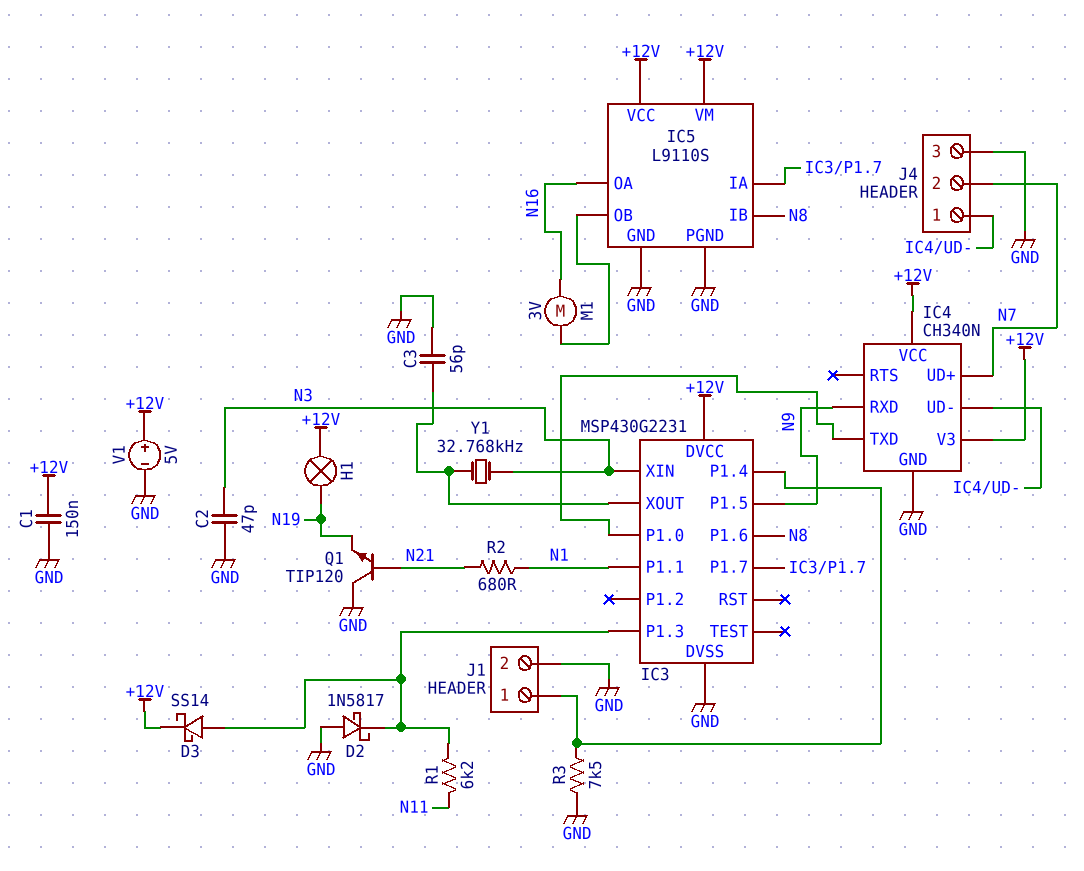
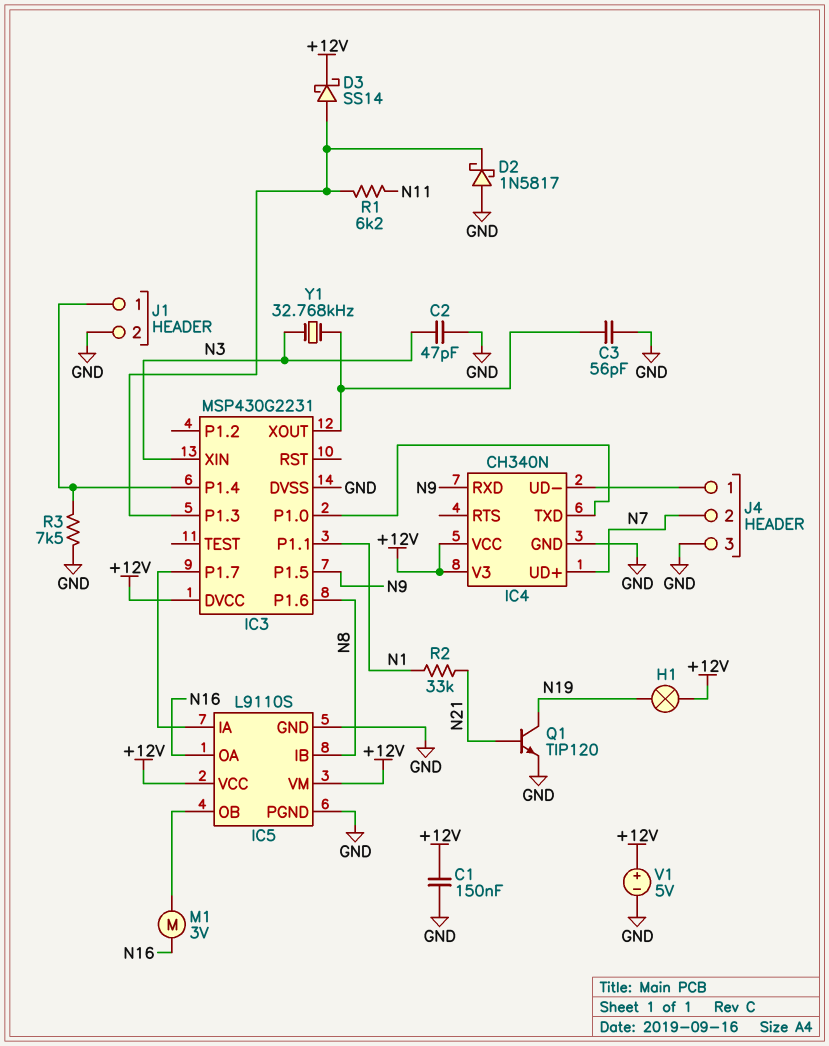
Q1: NPN TIP120 (B N21, C GND, E N19) -> NPN TIP120 (B N21, C N19, E GND)
R2: 680 (N1, N21) -> 33k (N1, N21)

